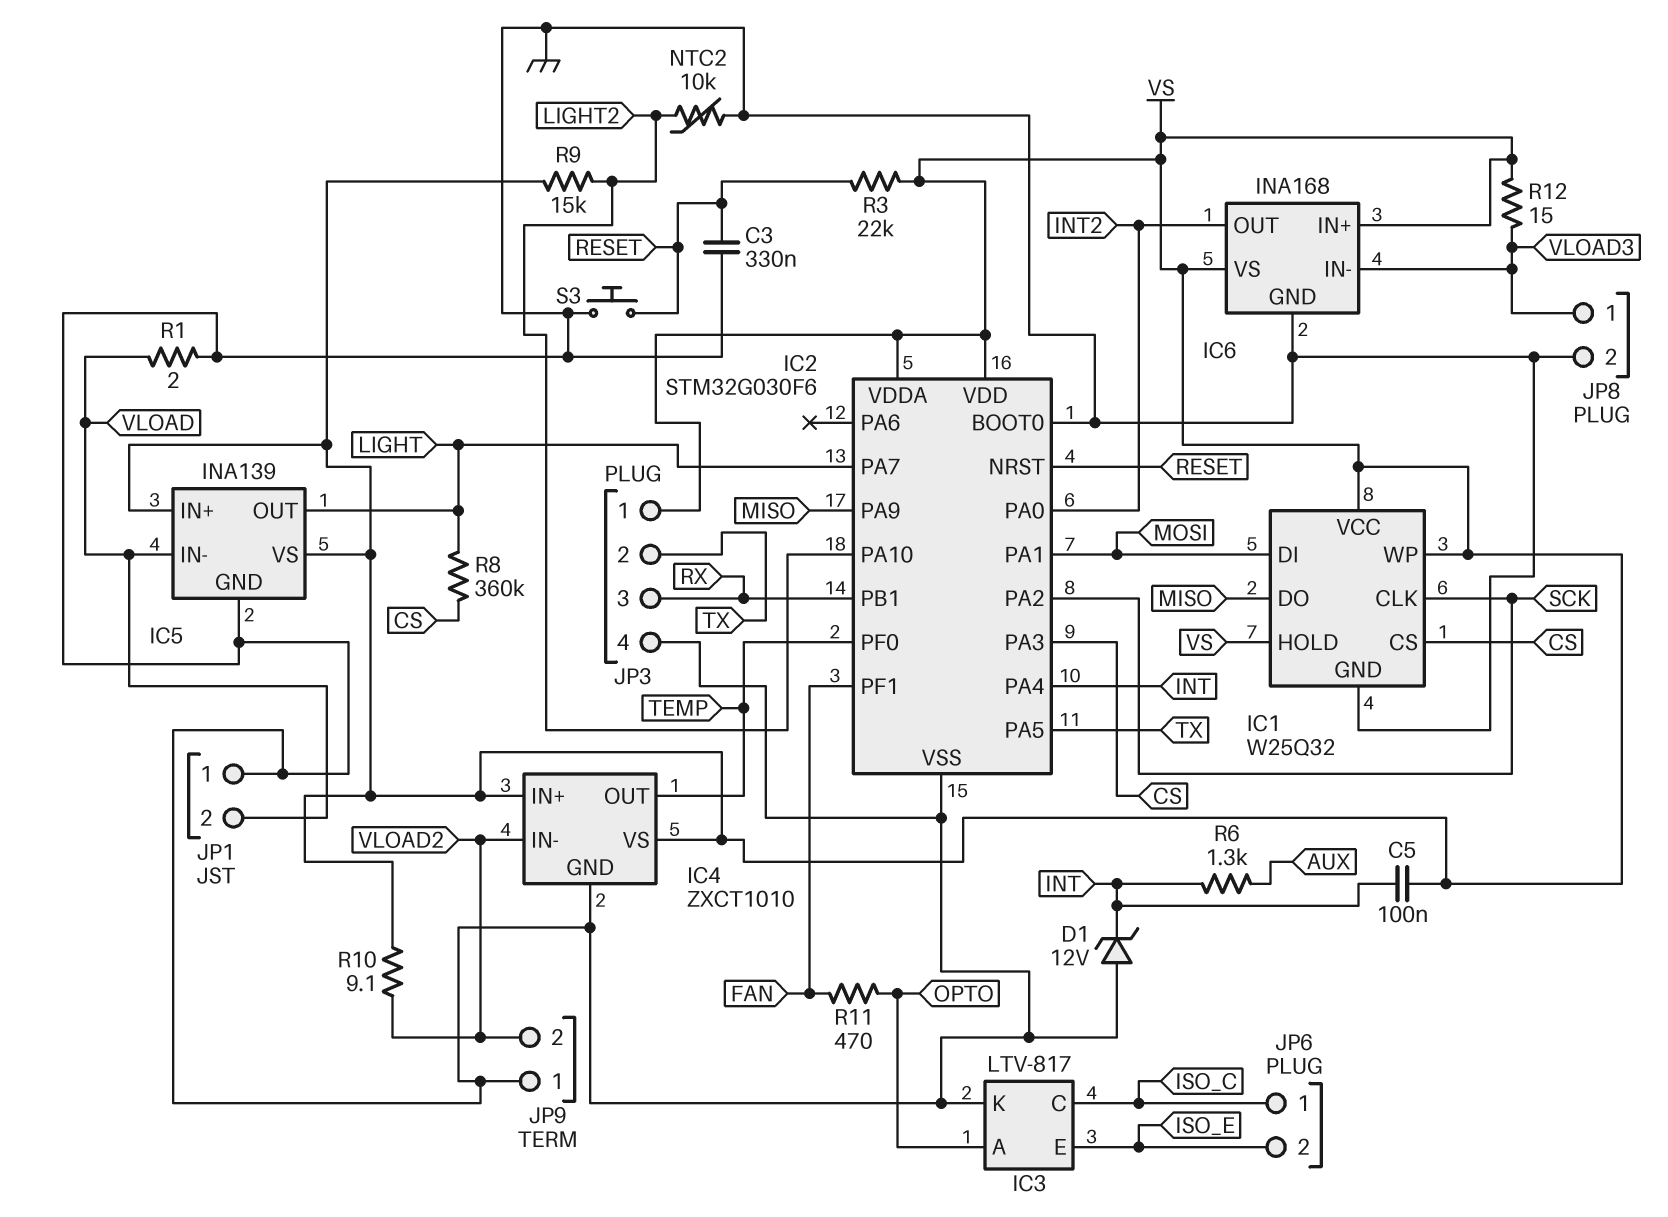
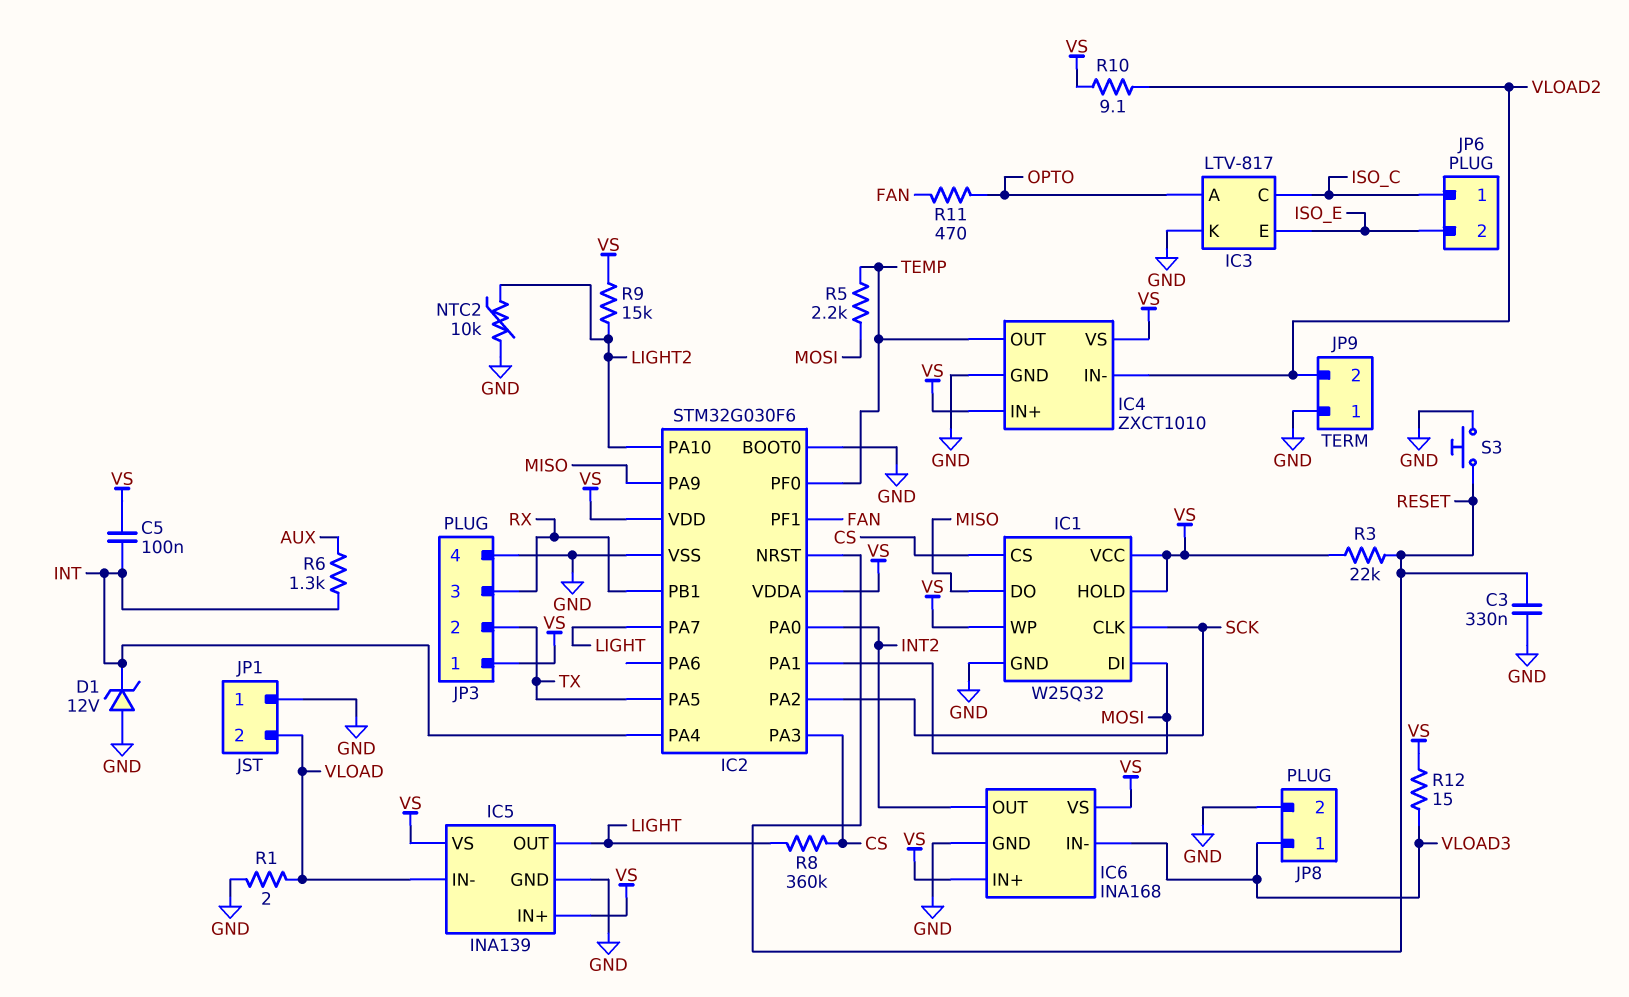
R5: none -> 2.2k (MOSI, TEMP)

